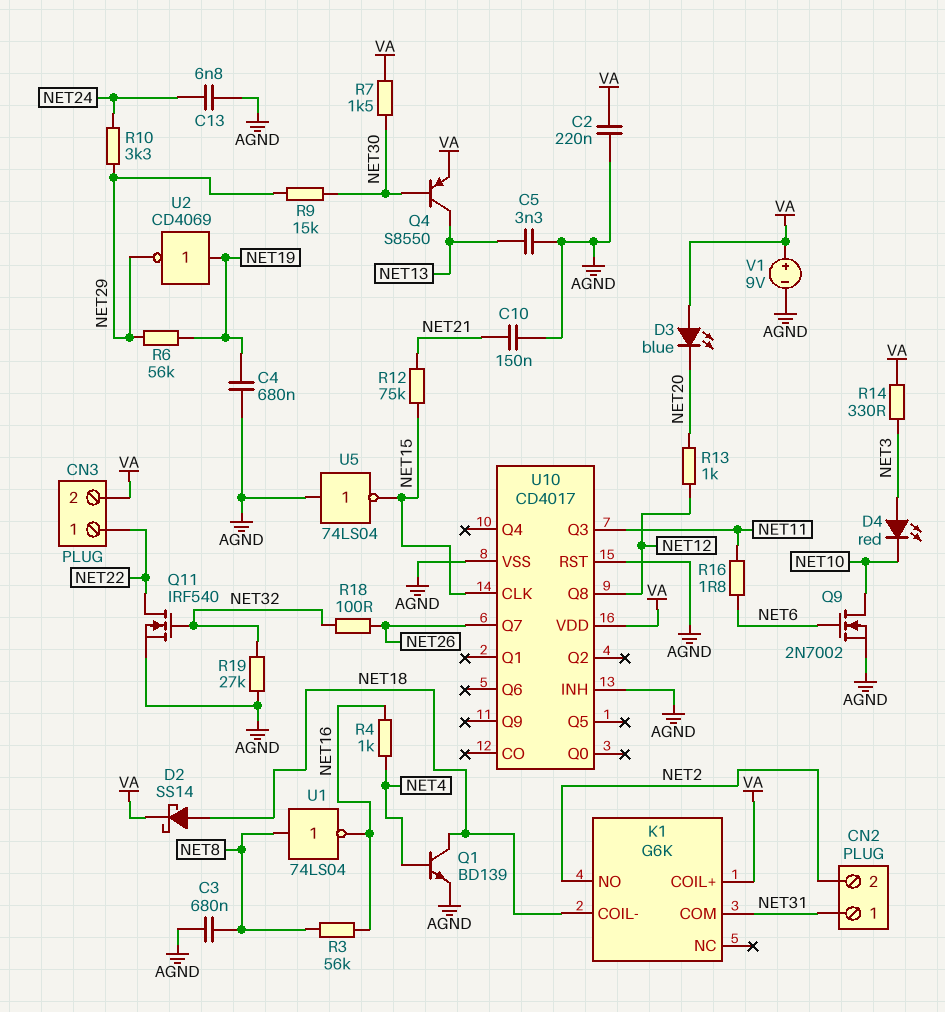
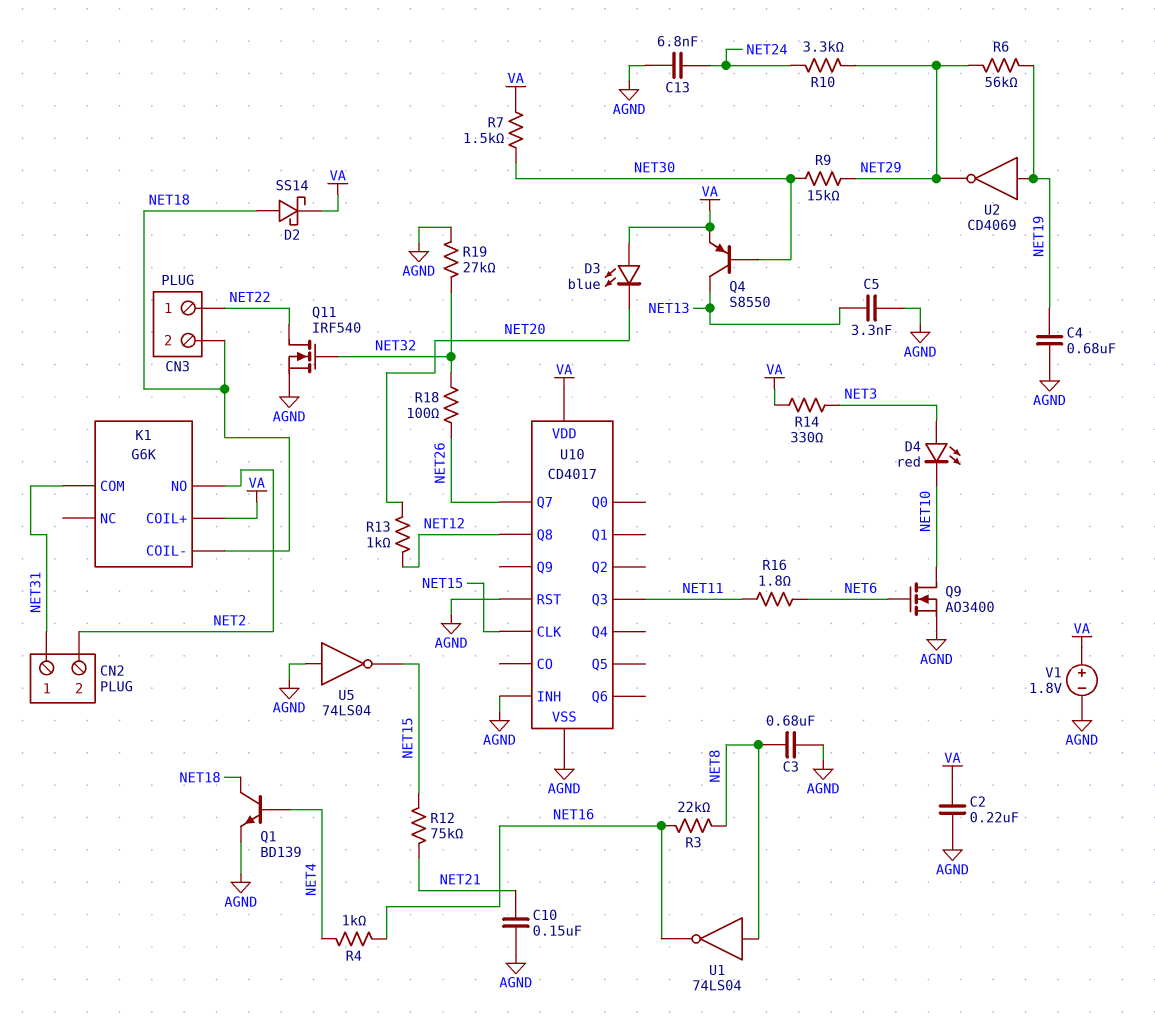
CN3 pin 2: VA -> NET18
Q9: NMOS 2N7002 (G NET6, D NET10, S AGND) -> NMOS AO3400 (G NET6, D NET10, S AGND)
R3: 56k (NET8, NET16) -> 22k (NET8, NET16)
V1: 9V (plus VA, minus AGND) -> 1.8V (plus VA, minus AGND)

